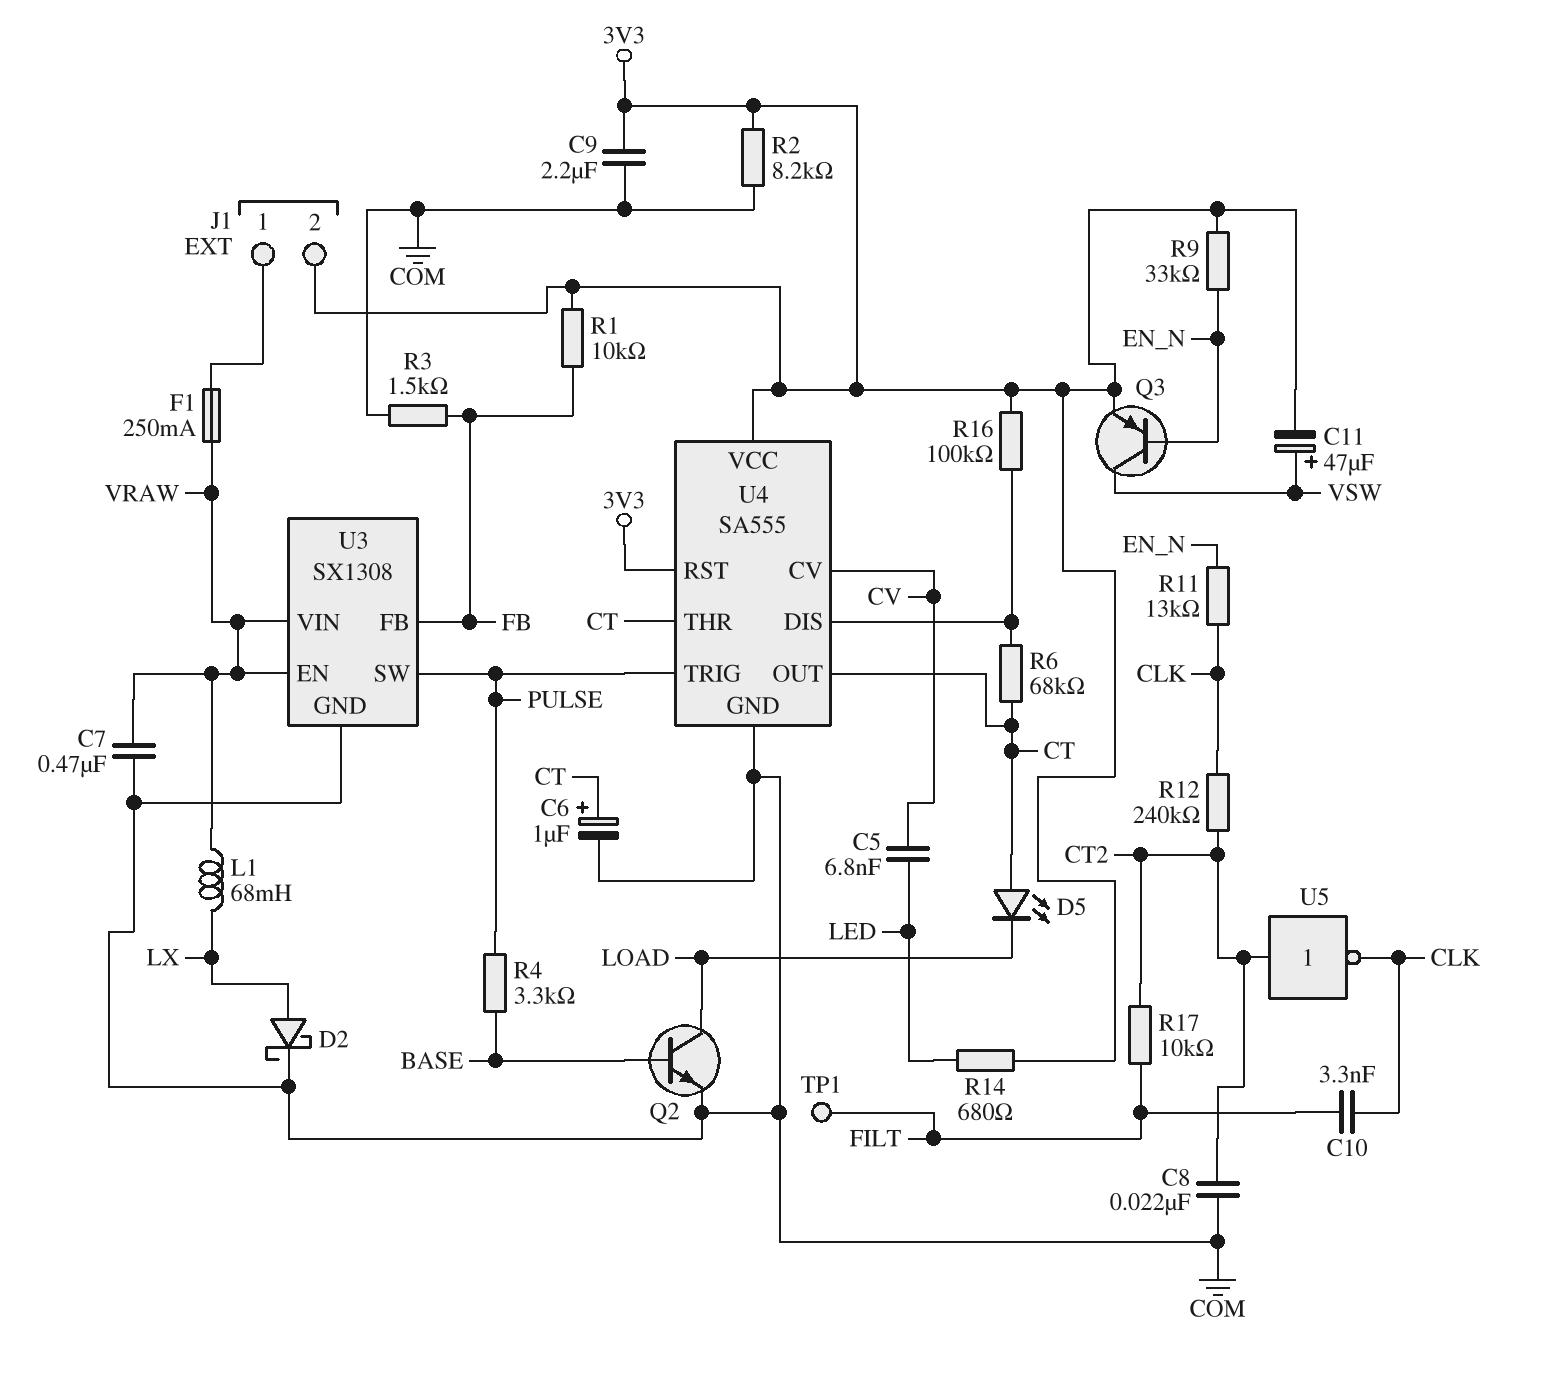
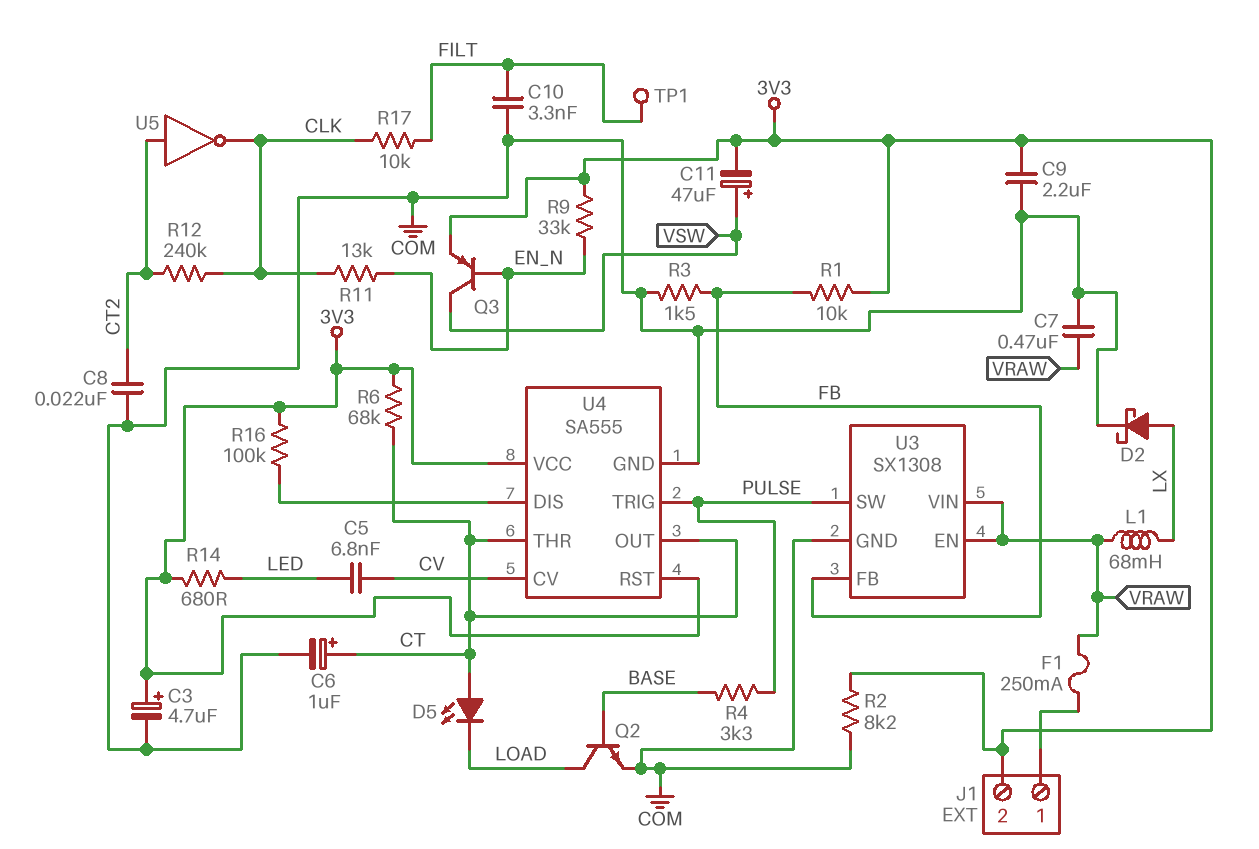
C3: none -> 4.7uF (plus 3V3, minus COM)
C10: 3.3nF (CLK, FILT) -> 3.3nF (COM, FILT)
R6: 68k (CT, U4/DIS) -> 68k (3V3, CT)
R17: 10k (CT2, FILT) -> 10k (CLK, FILT)

